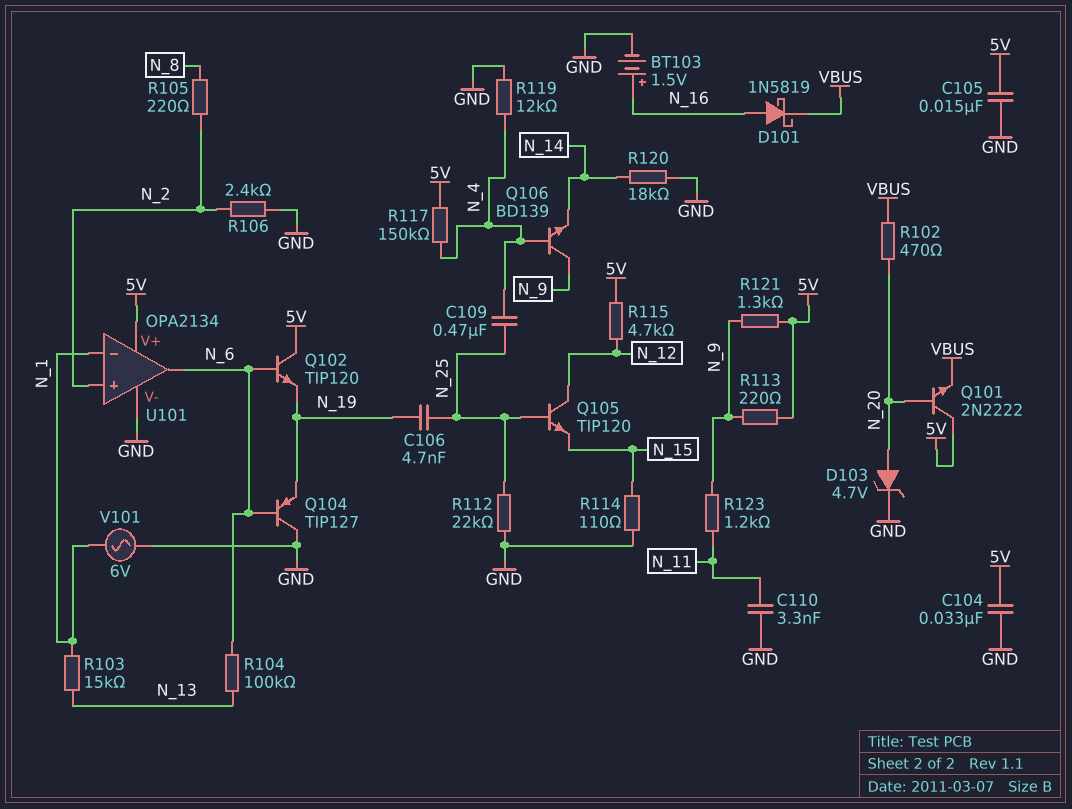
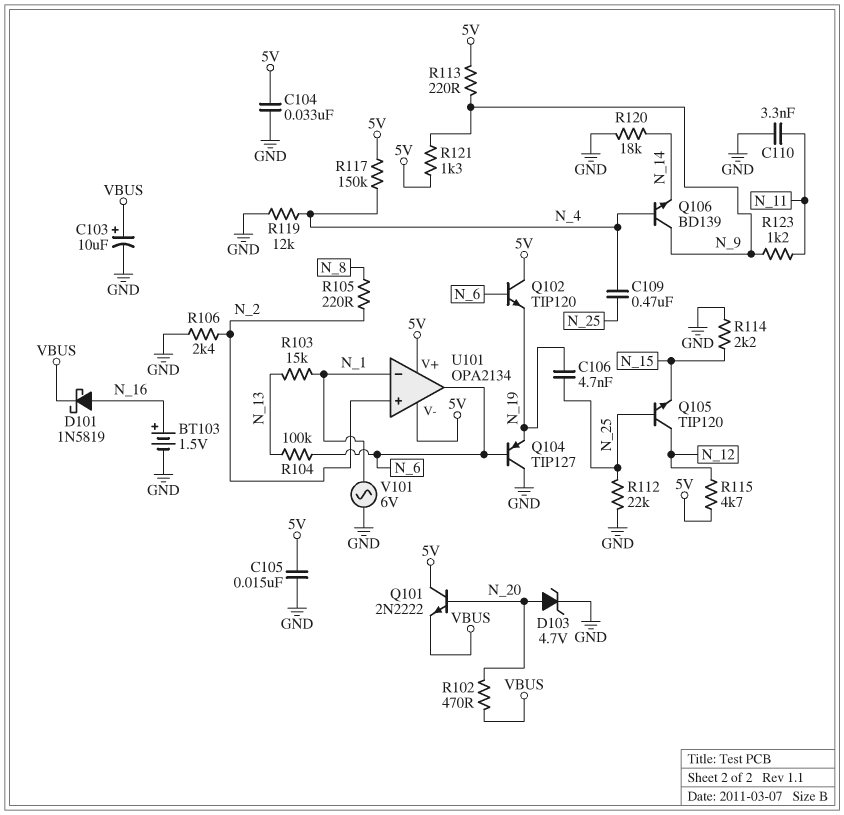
C103: none -> 10uF (plus VBUS, minus GND)
R114: 110 (GND, N_15) -> 2.2k (GND, N_15)
U101 pin V-: GND -> 5V

